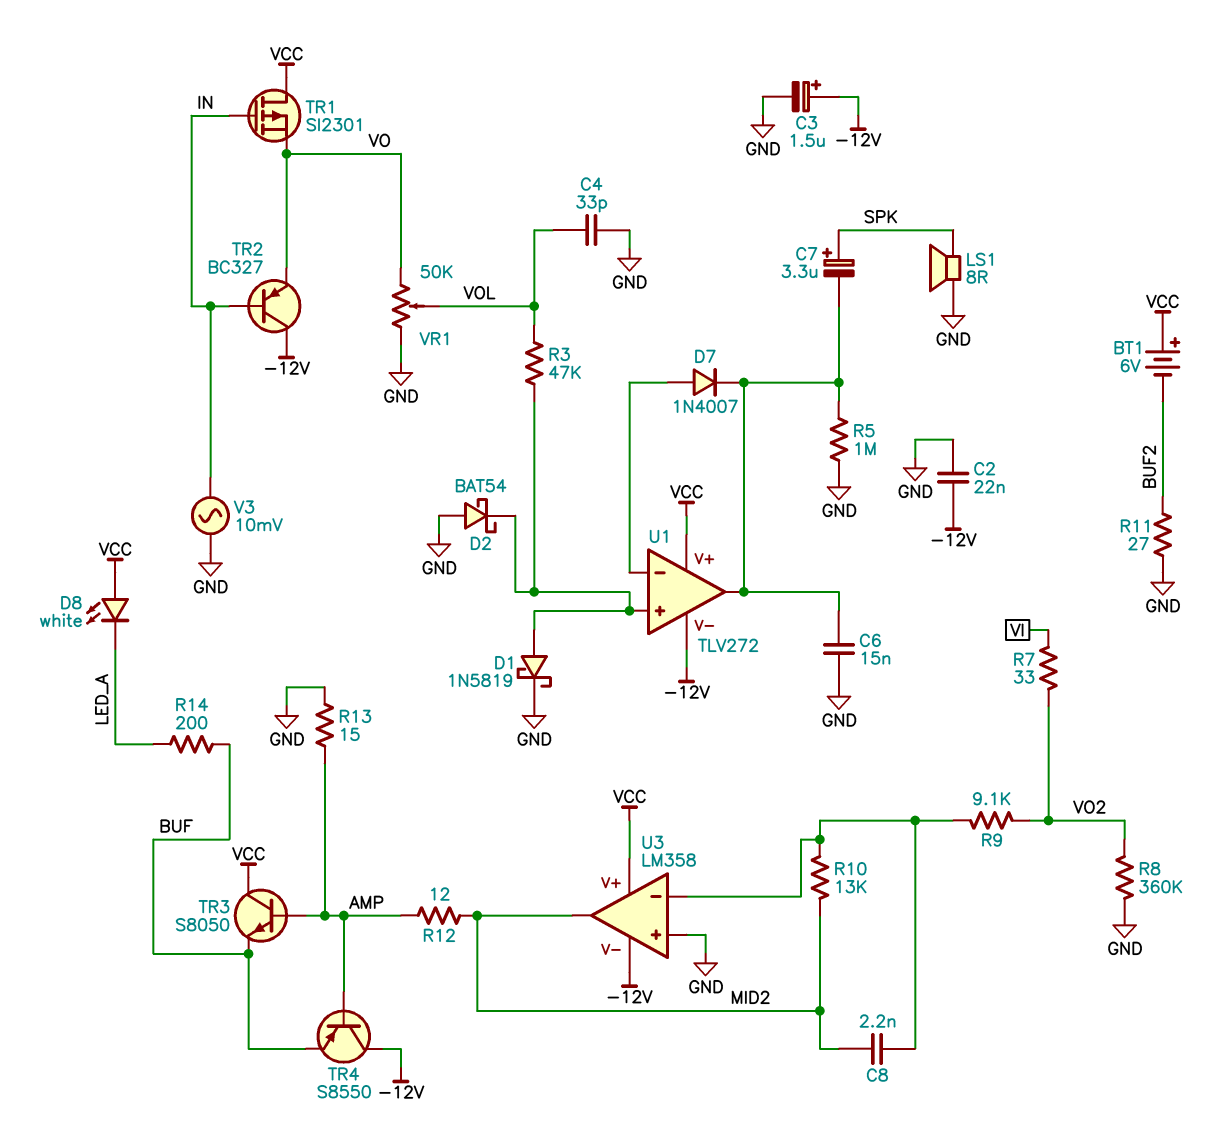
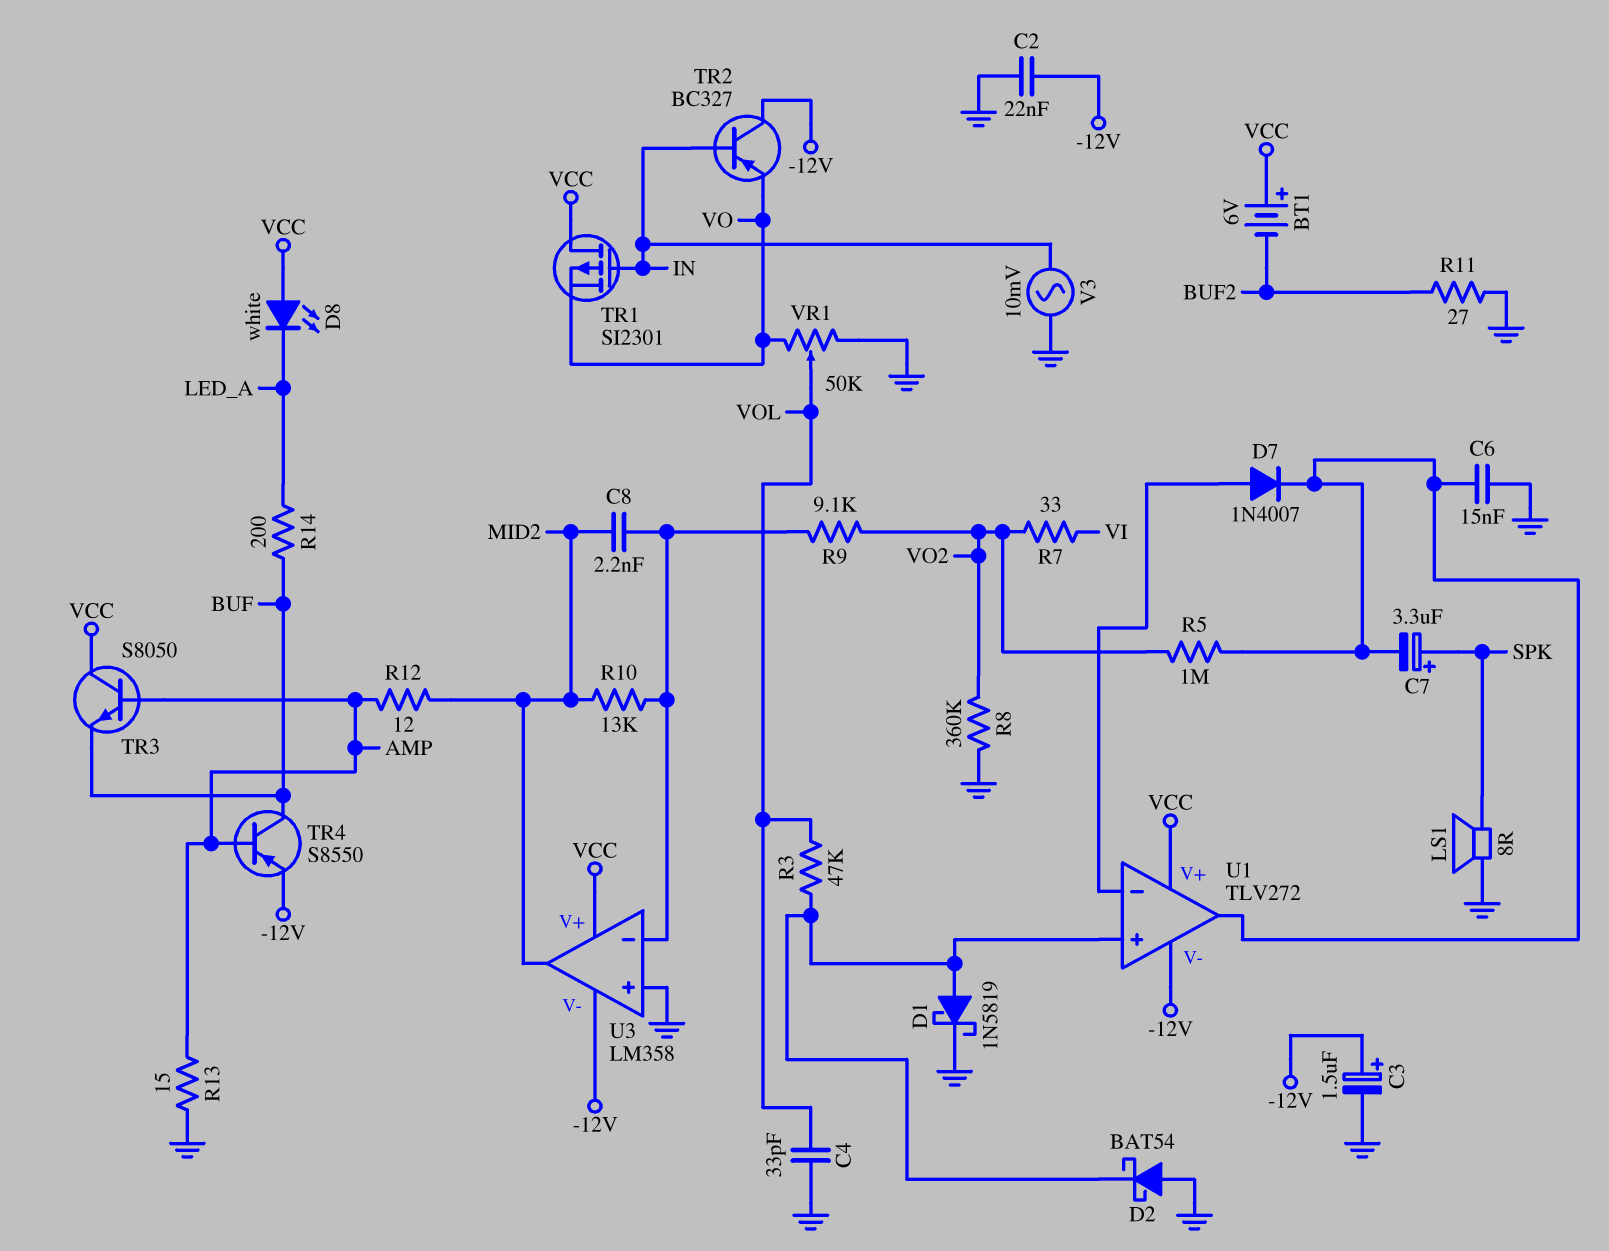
R5: 1M (GND, U1/out) -> 1M (U1/out, VO2)
TR4: PNP S8550 (B AMP, C -12V, E BUF) -> PNP S8550 (B AMP, C BUF, E -12V)

